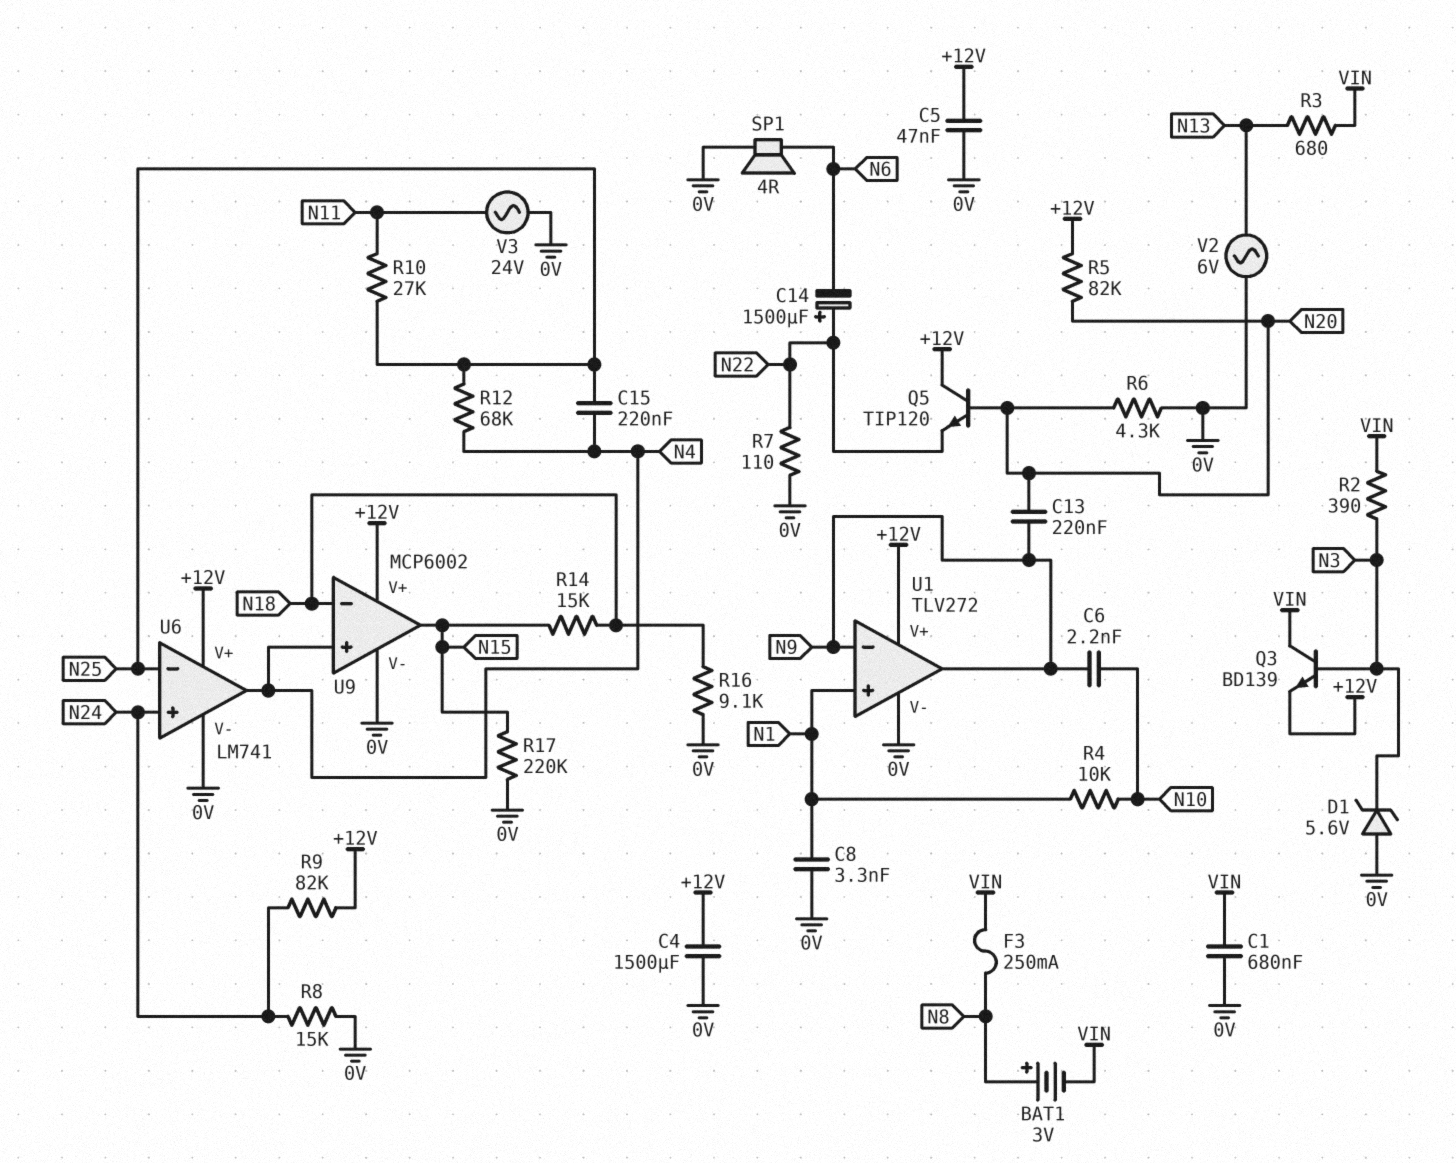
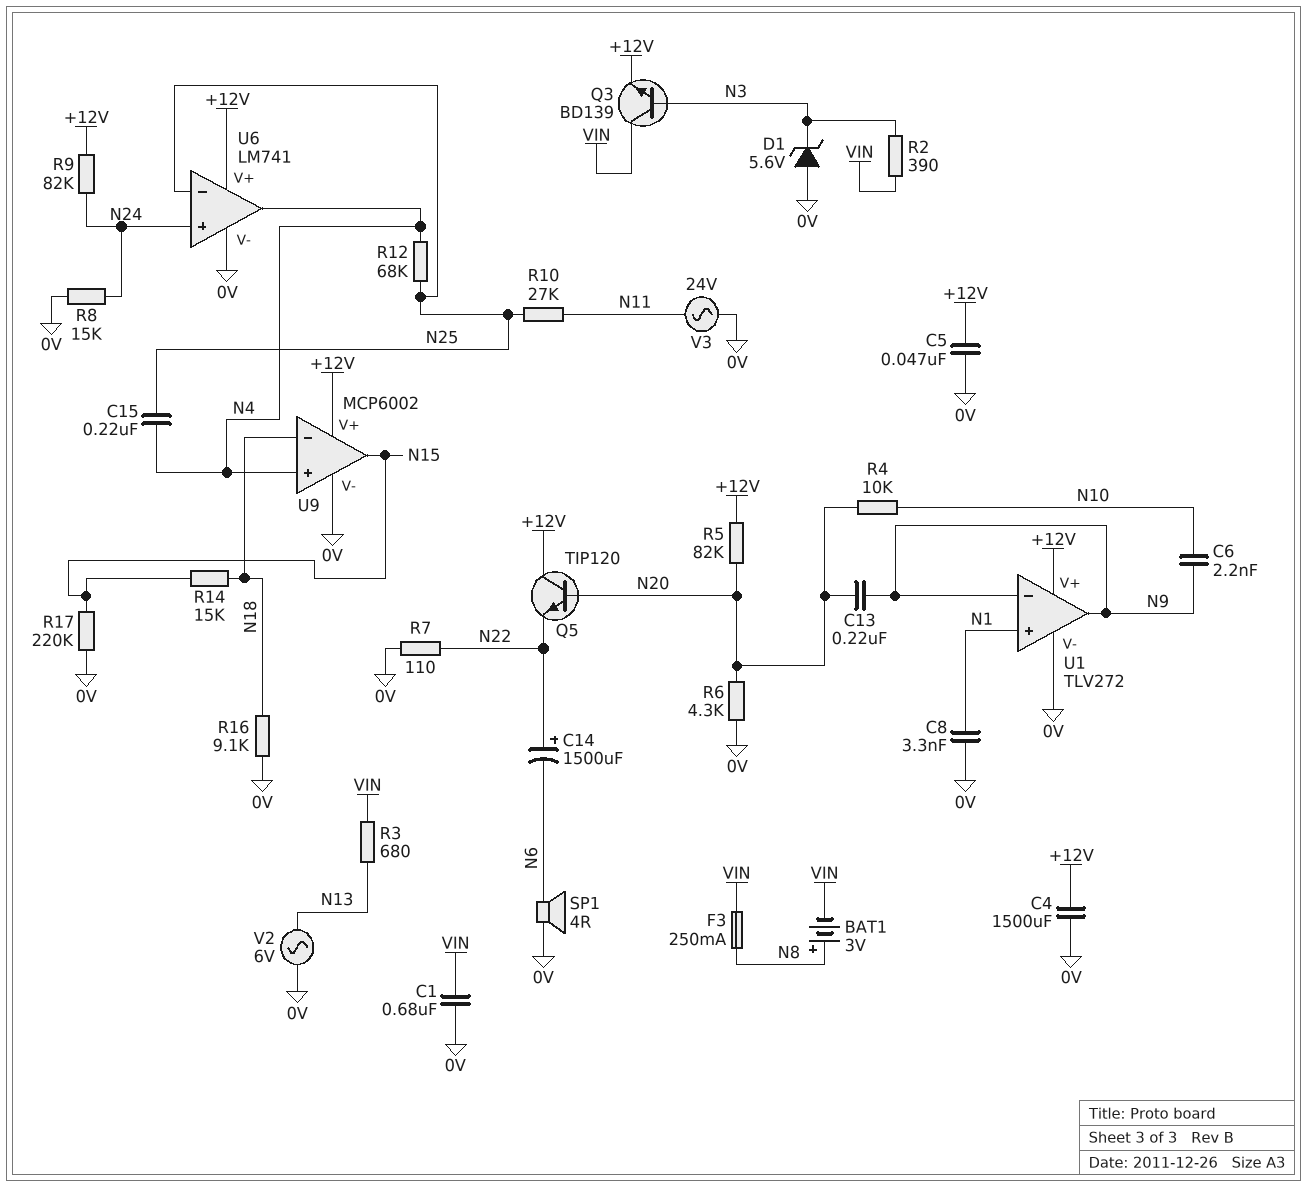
R4: 10k (N1, N10) -> 10k (N10, N20)

